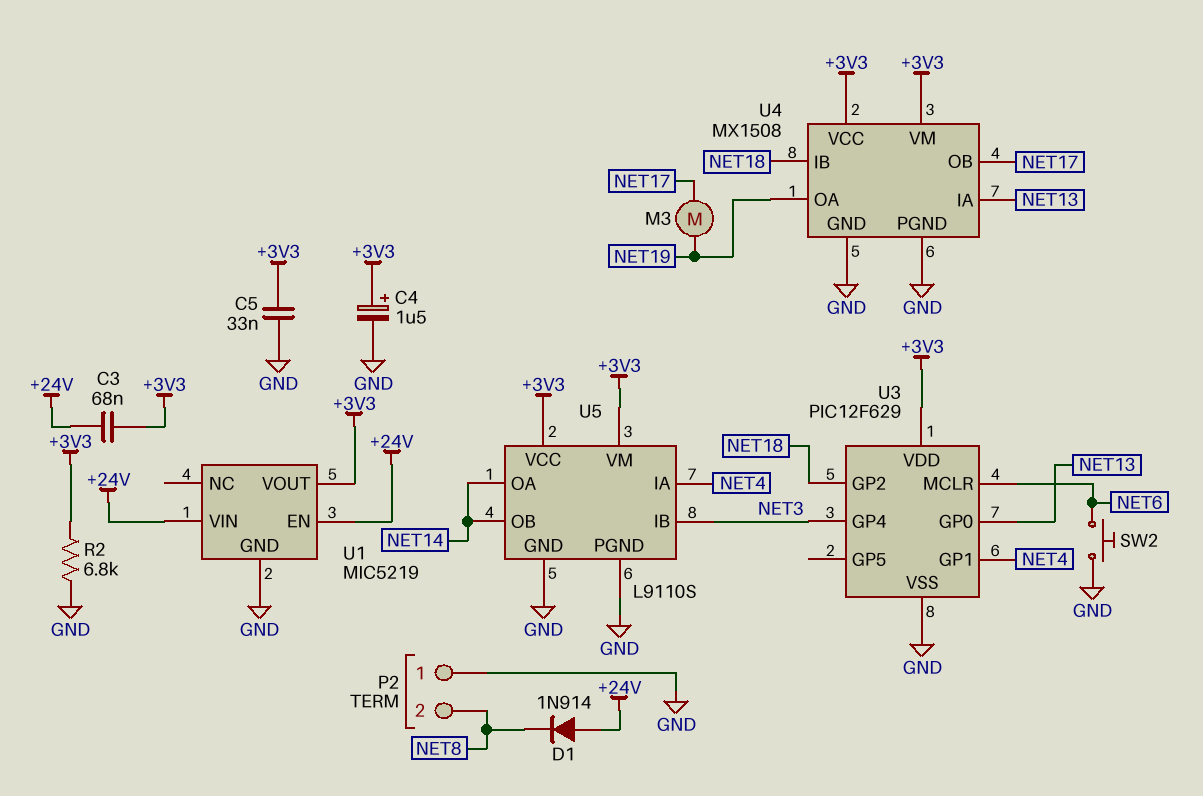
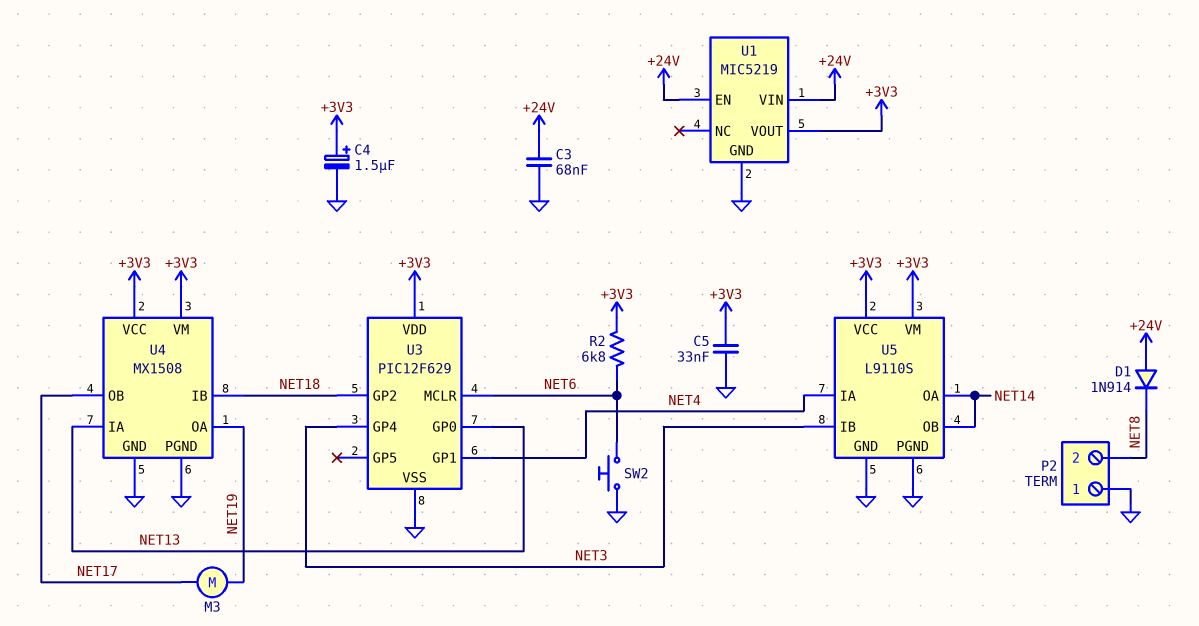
C3: 68nF (+3V3, +24V) -> 68nF (+24V, GND)
R2: 6.8k (+3V3, GND) -> 6.8k (+3V3, NET6)

